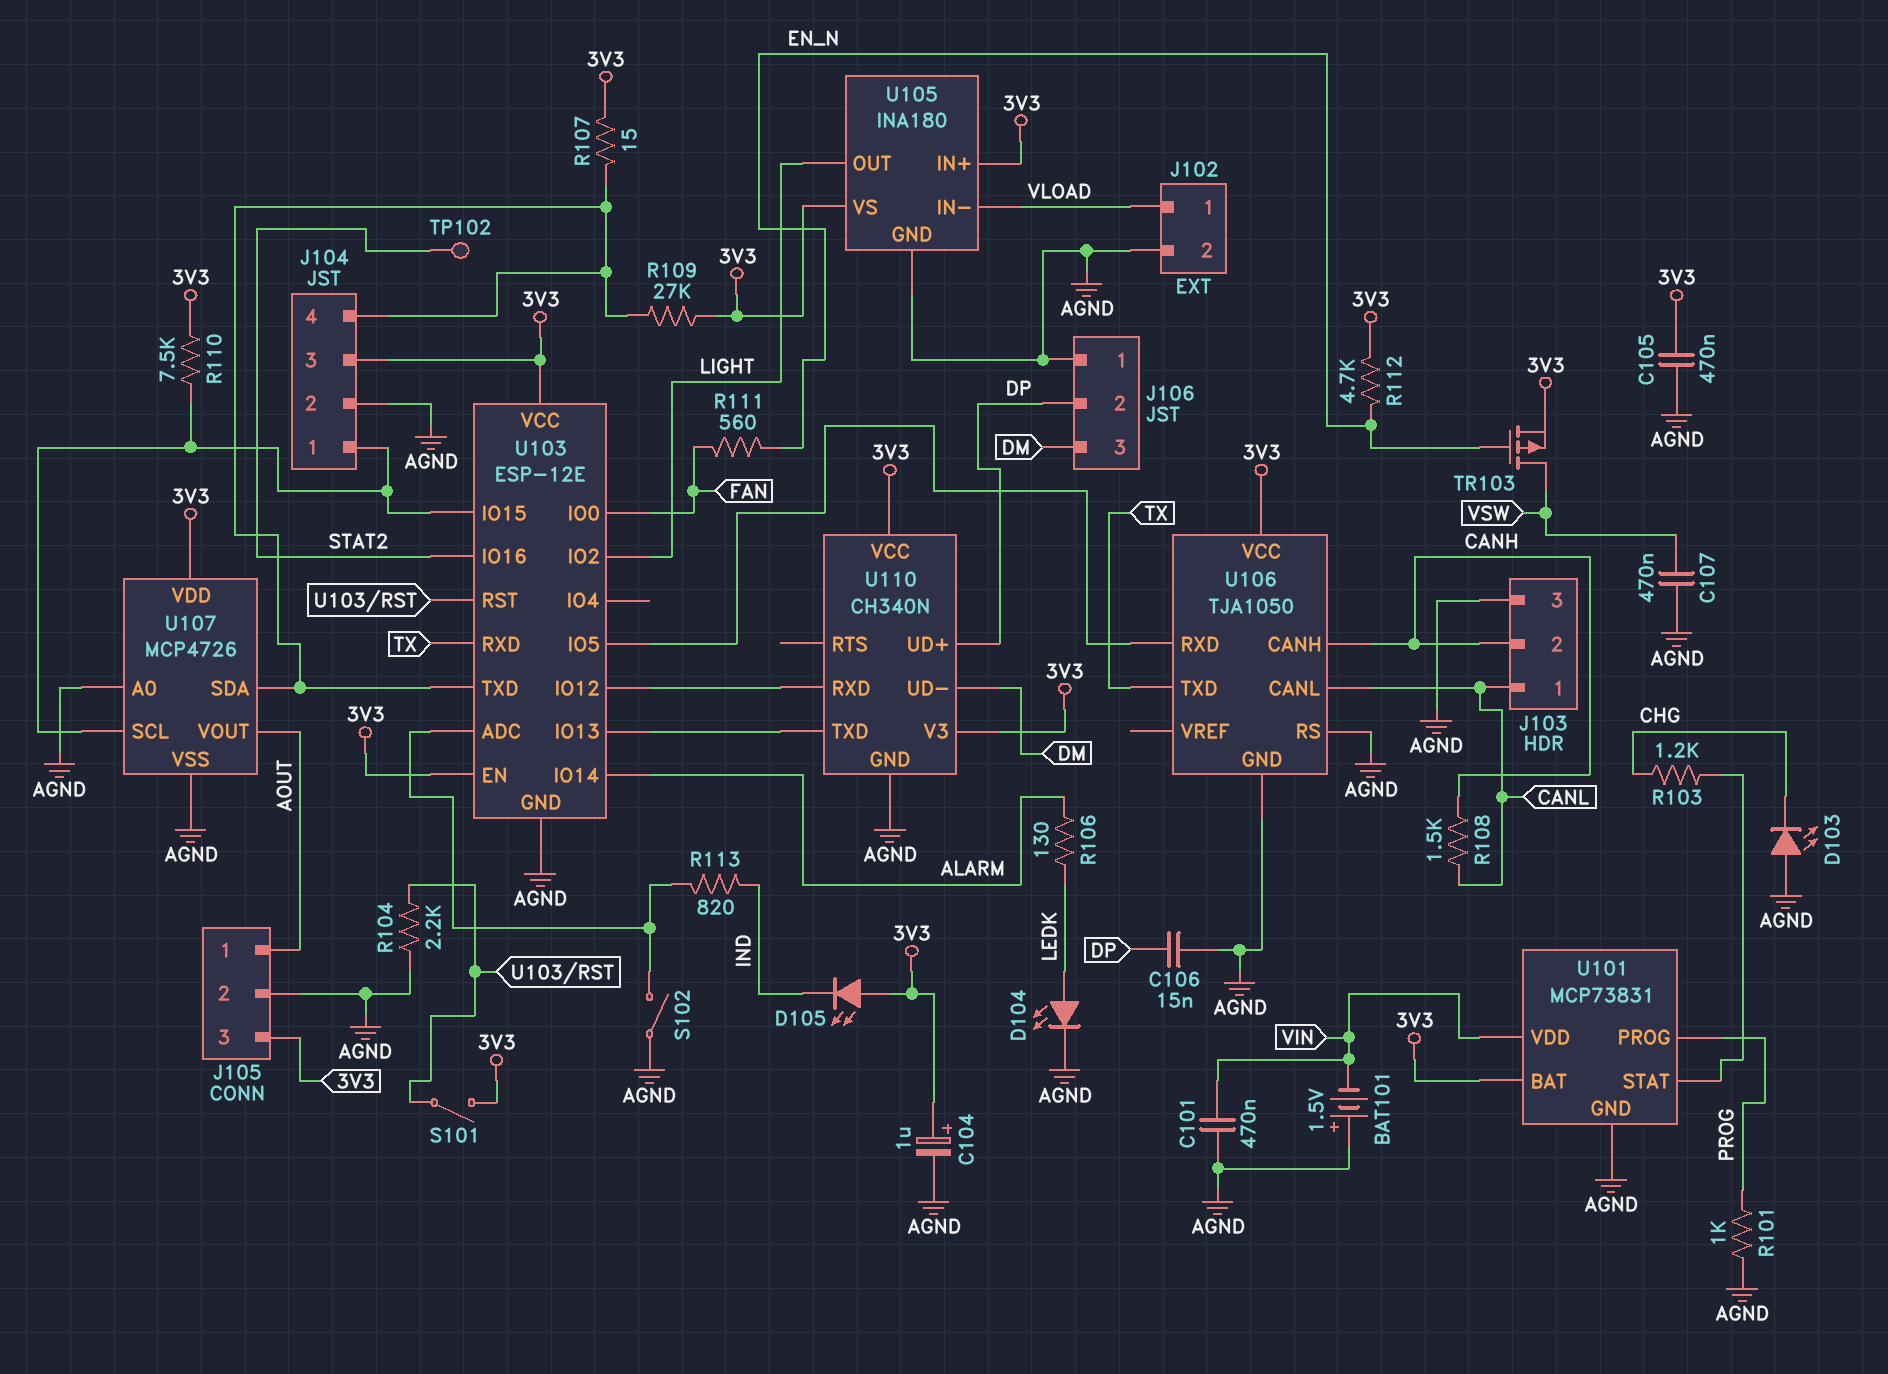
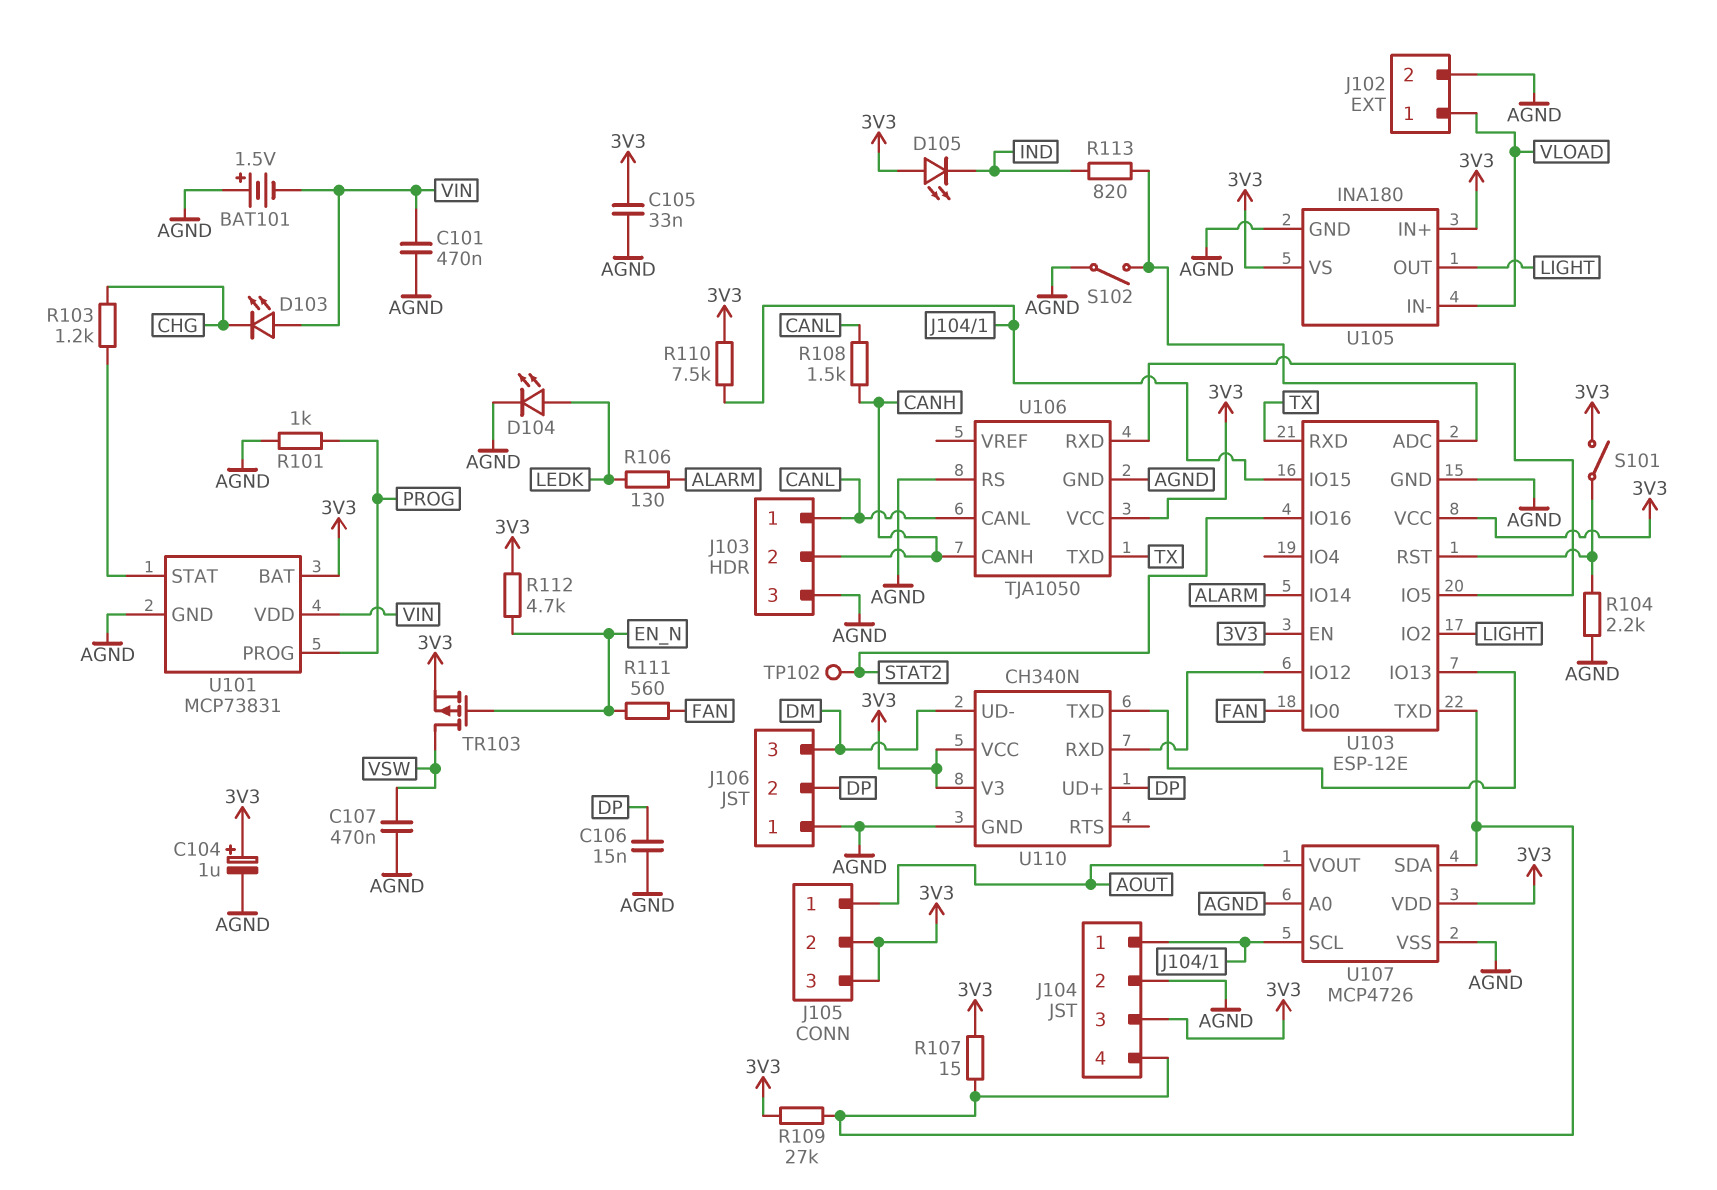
C105: 470nF (3V3, AGND) -> 33nF (3V3, AGND)
D103: LED (A AGND, K CHG) -> LED (A VIN, K CHG)
J105 pin 2: AGND -> 3V3

